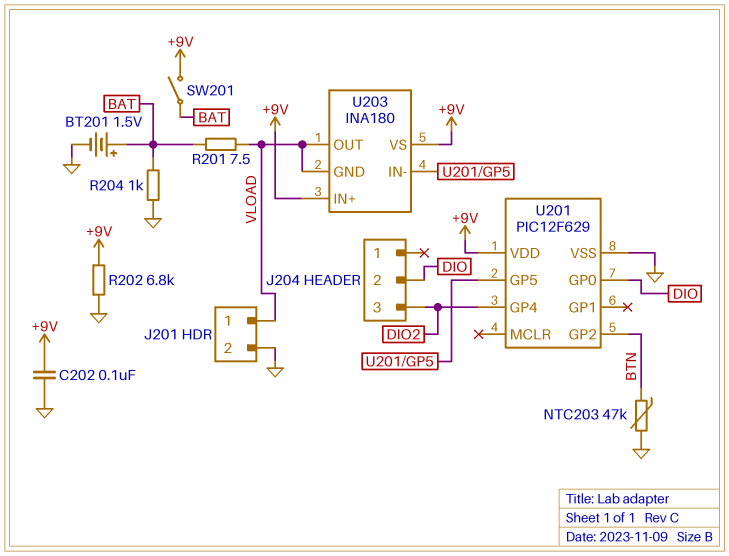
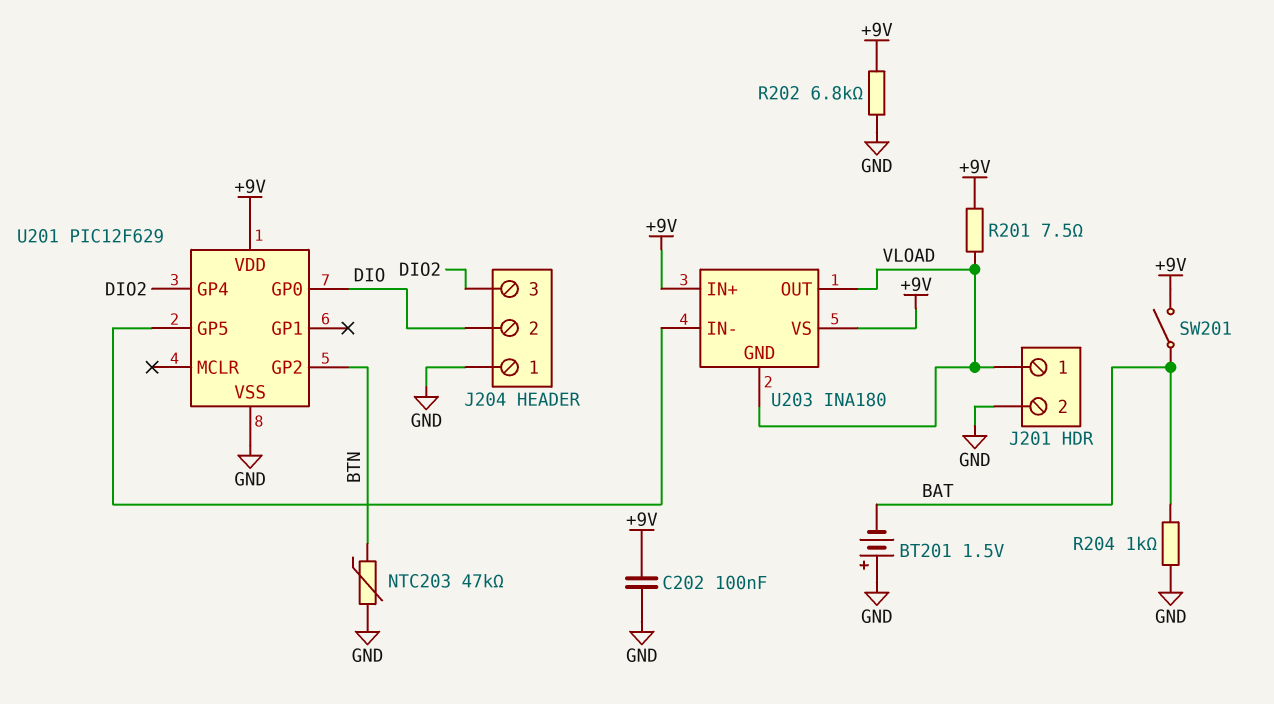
BT201: 1.5V (plus BAT, minus GND) -> 1.5V (plus GND, minus BAT)
J204 pin 1: none -> GND
R201: 7.5 (BAT, VLOAD) -> 7.5 (+9V, VLOAD)

